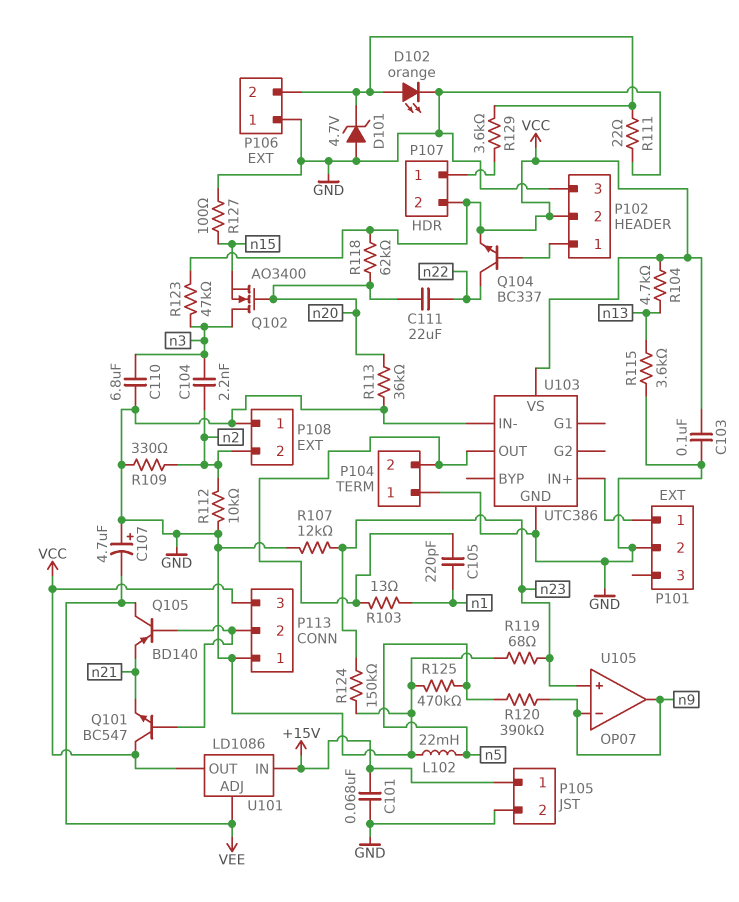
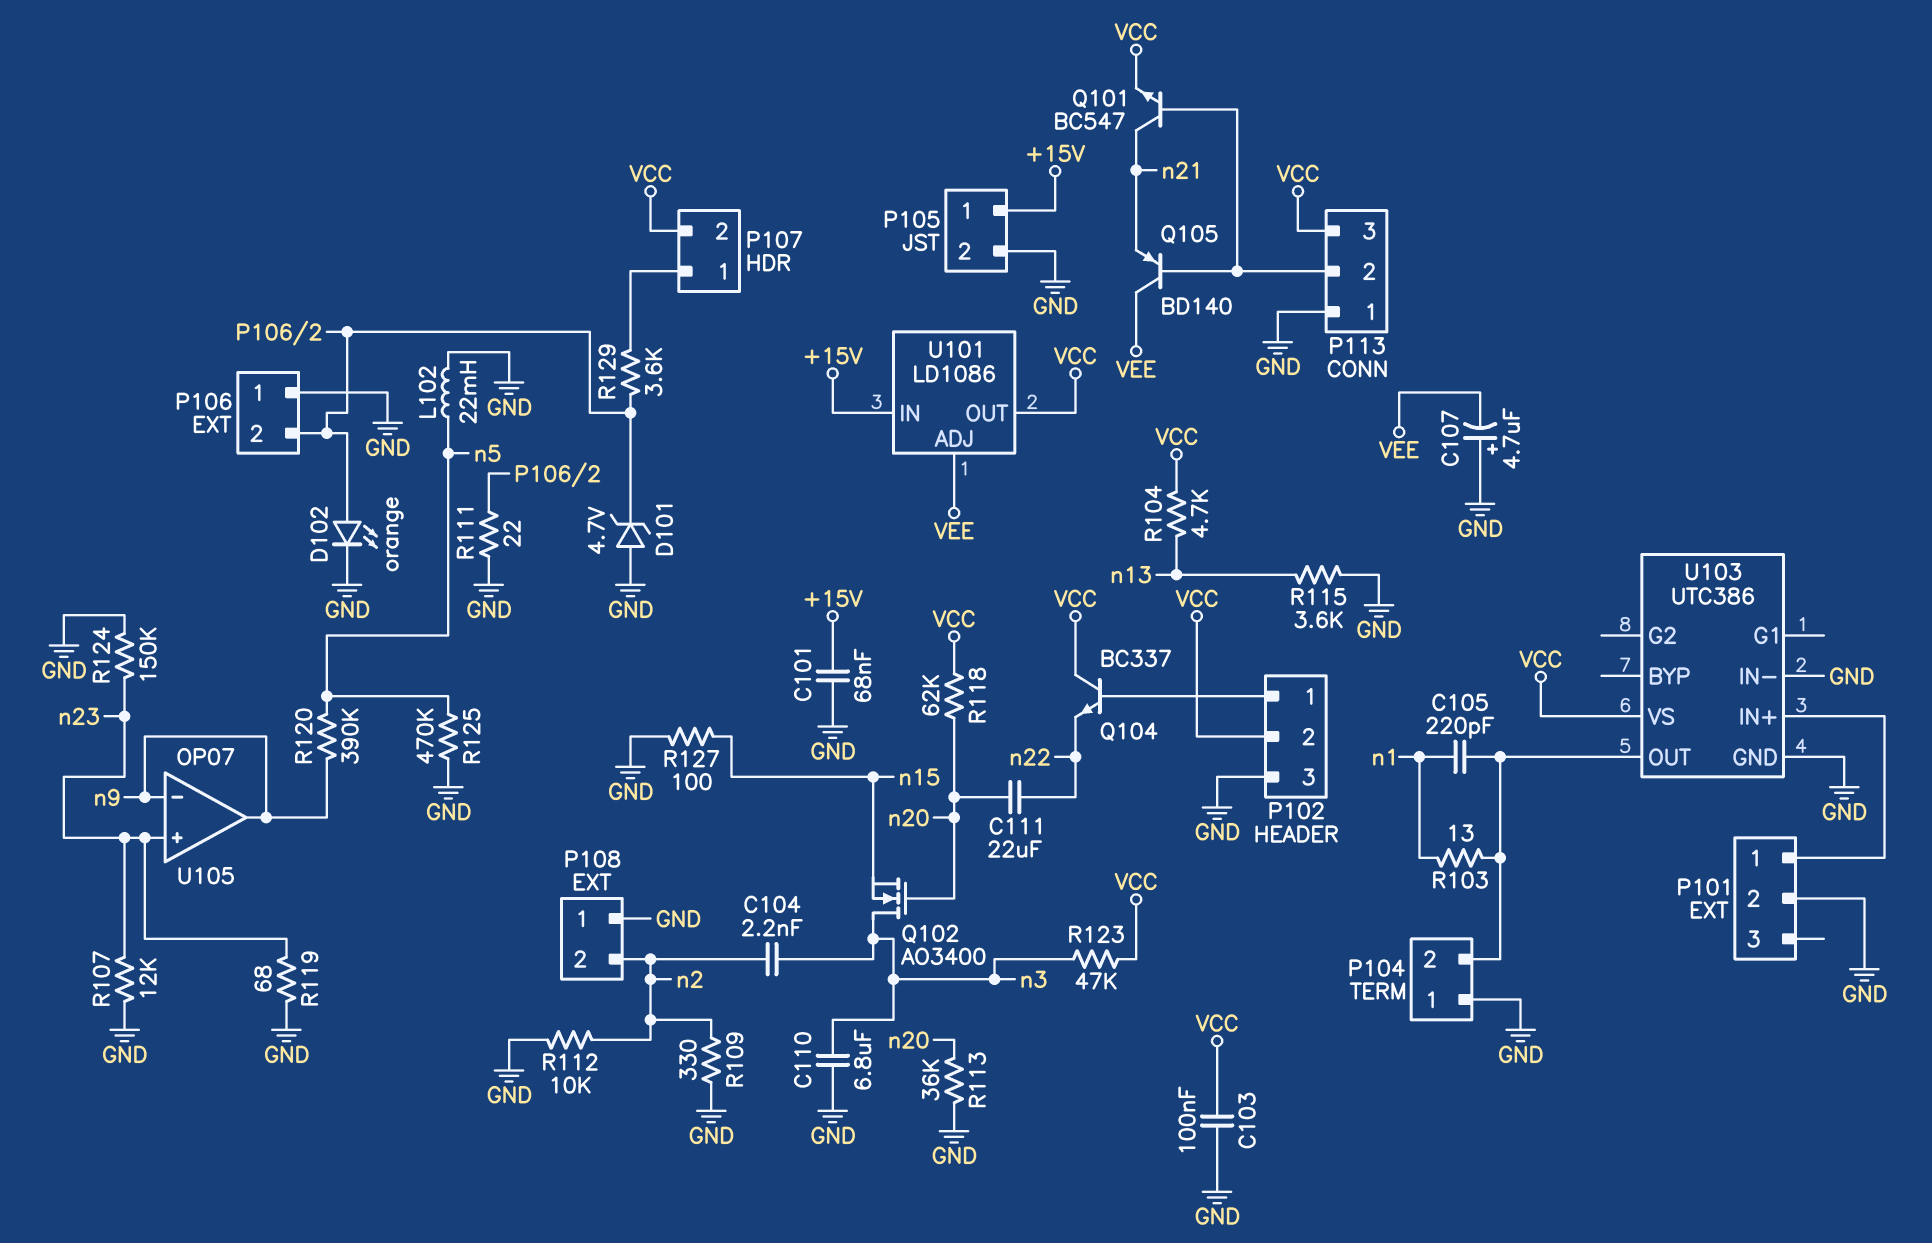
Q101: NPN BC547 (B P113/2, C VCC, E n21) -> NPN BC547 (B P113/2, C n21, E VCC)
Q104: NPN BC337 (B P102/1, C n22, E VCC) -> NPN BC337 (B P102/1, C VCC, E n22)

